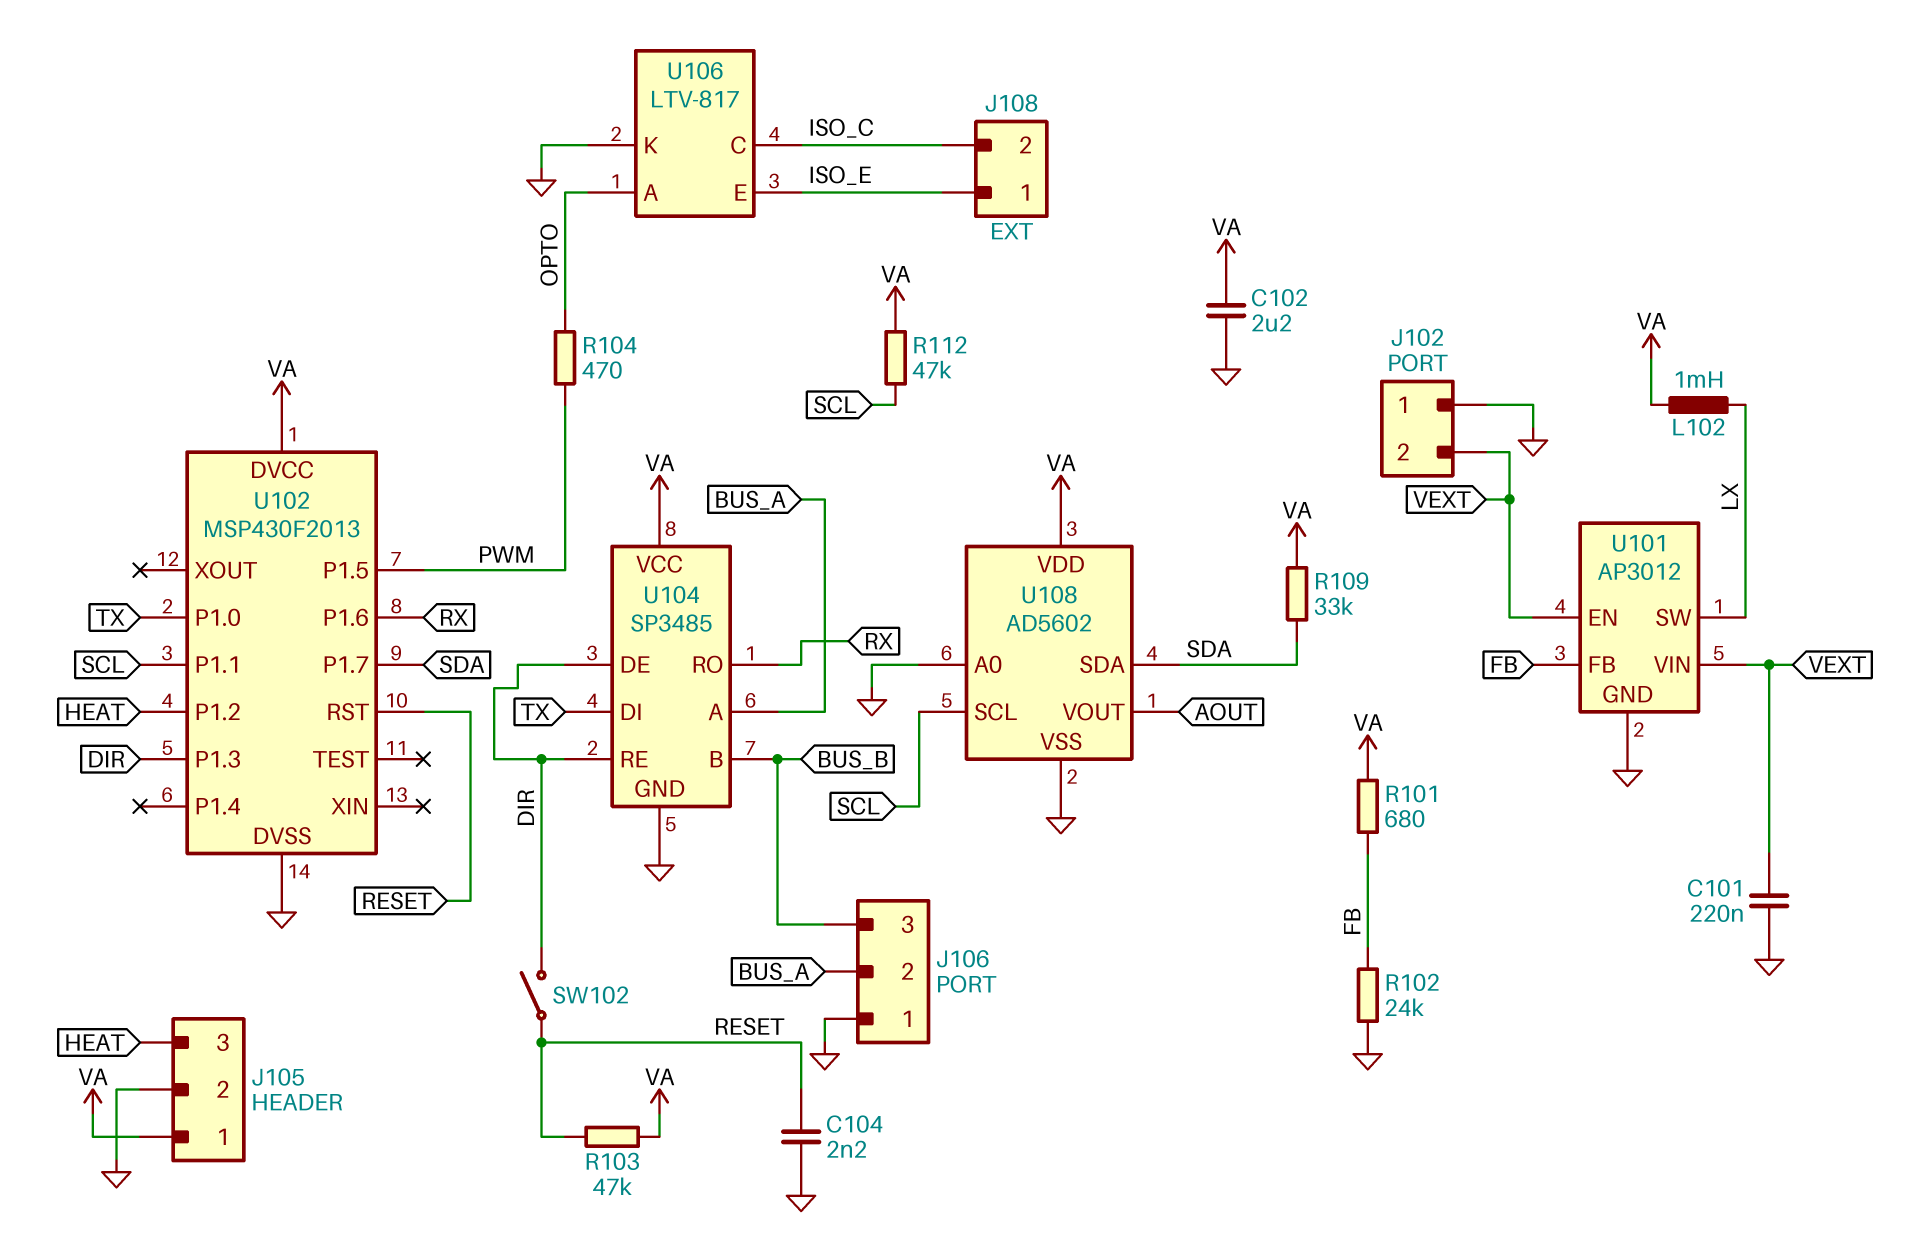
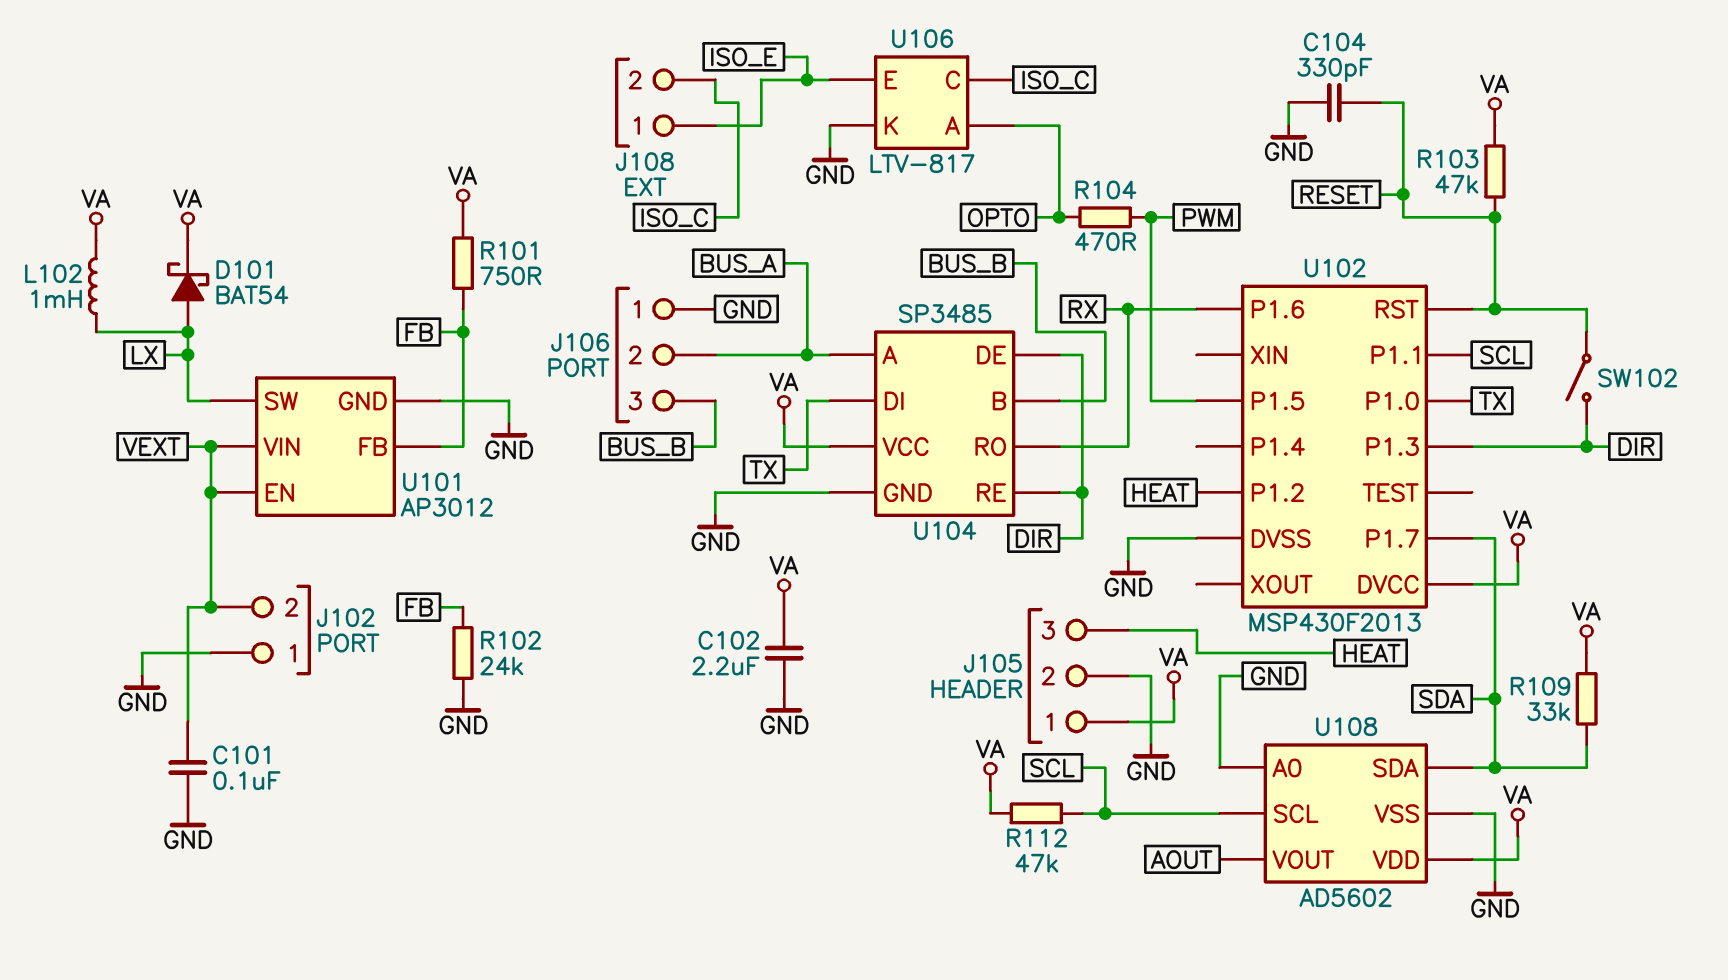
C101: 220nF (GND, VEXT) -> 100nF (GND, VEXT)
C104: 2.2nF (GND, RESET) -> 330pF (GND, RESET)
D101: none -> schottky BAT54 (A LX, K VA)
R101: 680 (FB, VA) -> 750 (FB, VA)

